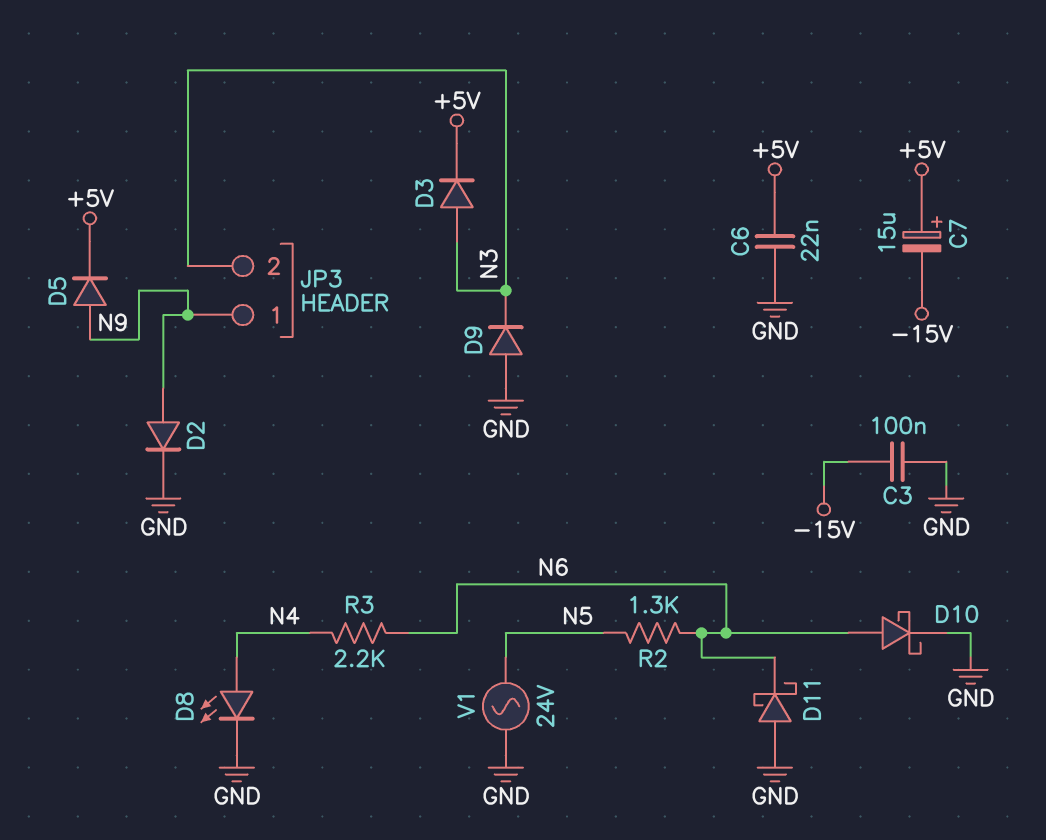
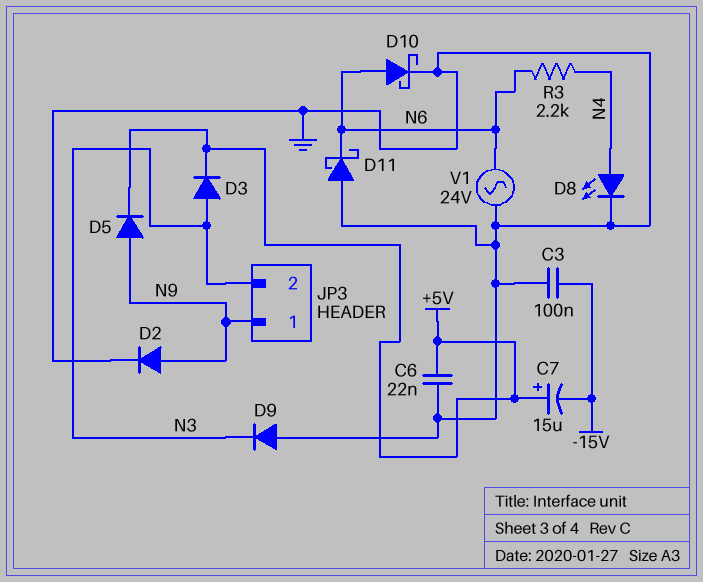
R2: 1.3k (N5, N6) -> none
V1: AC 24V (GND, N5) -> AC 24V (GND, N6)

